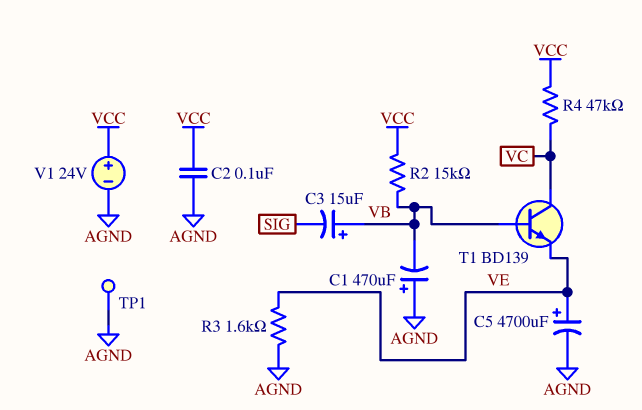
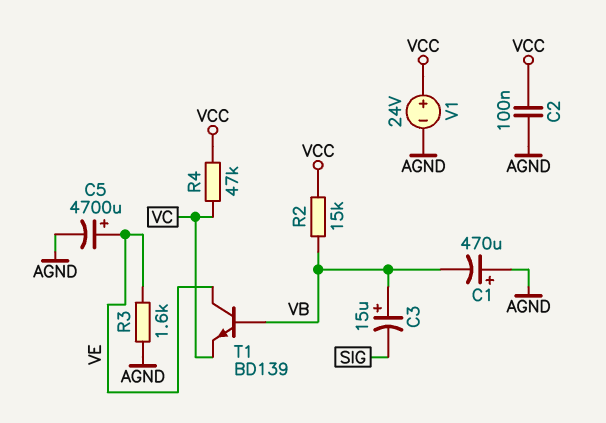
T1: NPN BD139 (B VB, C VC, E VE) -> NPN BD139 (B VB, C VE, E VC)
TP1: test point (AGND) -> none

